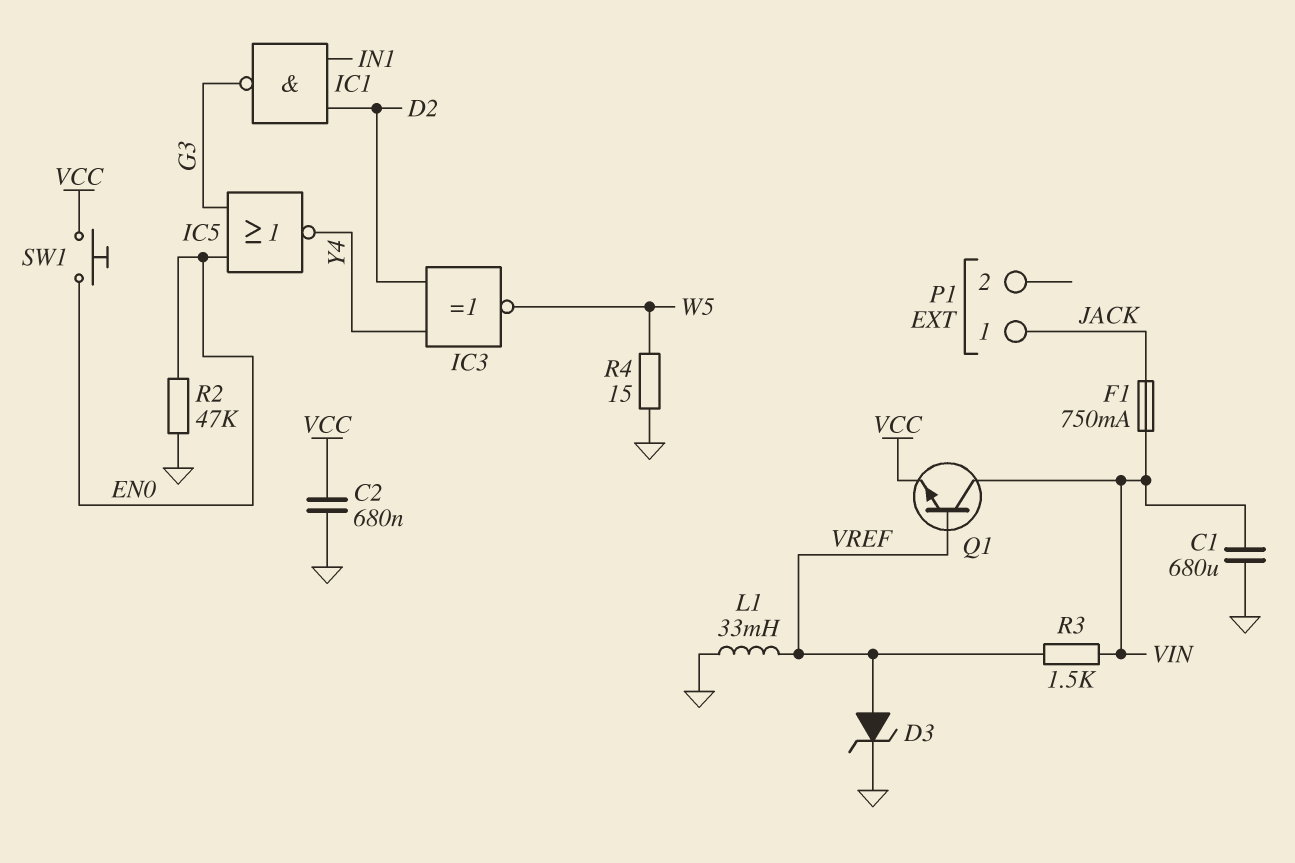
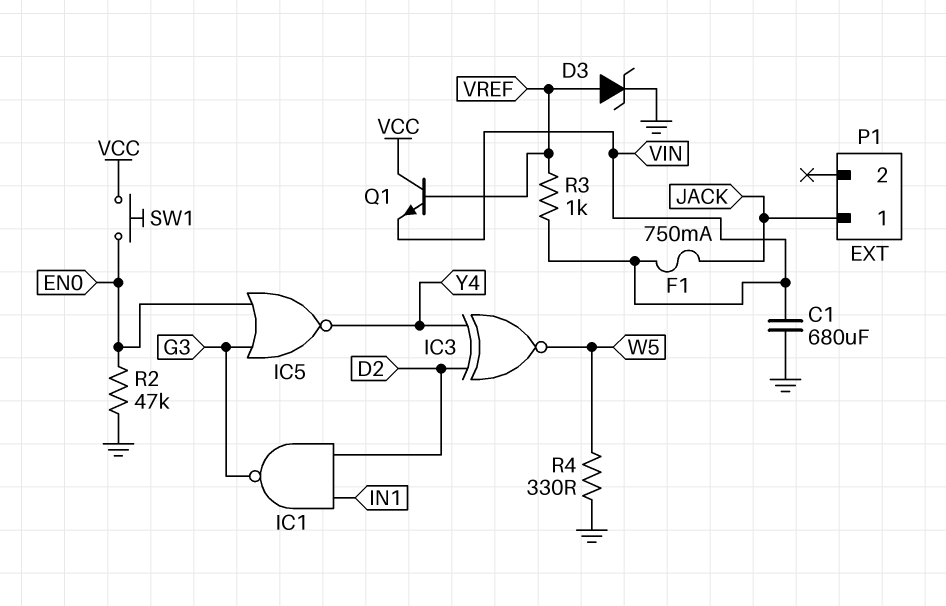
C2: 680nF (GND, VCC) -> none
L1: 33mH (GND, VREF) -> none
Q1: NPN (B VREF, C VIN, E VCC) -> NPN (B VREF, C VCC, E VIN)
R3: 1.5k (VIN, VREF) -> 1k (VIN, VREF)
R4: 15 (GND, W5) -> 330 (GND, W5)

